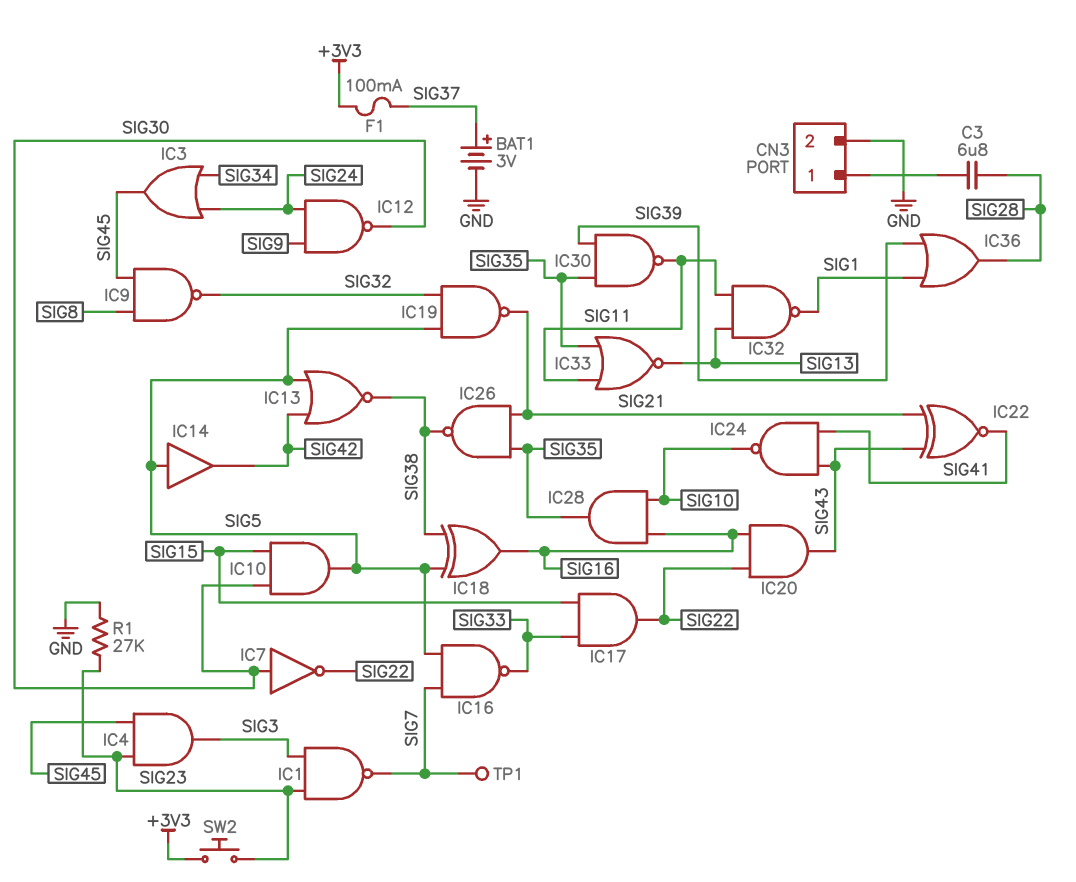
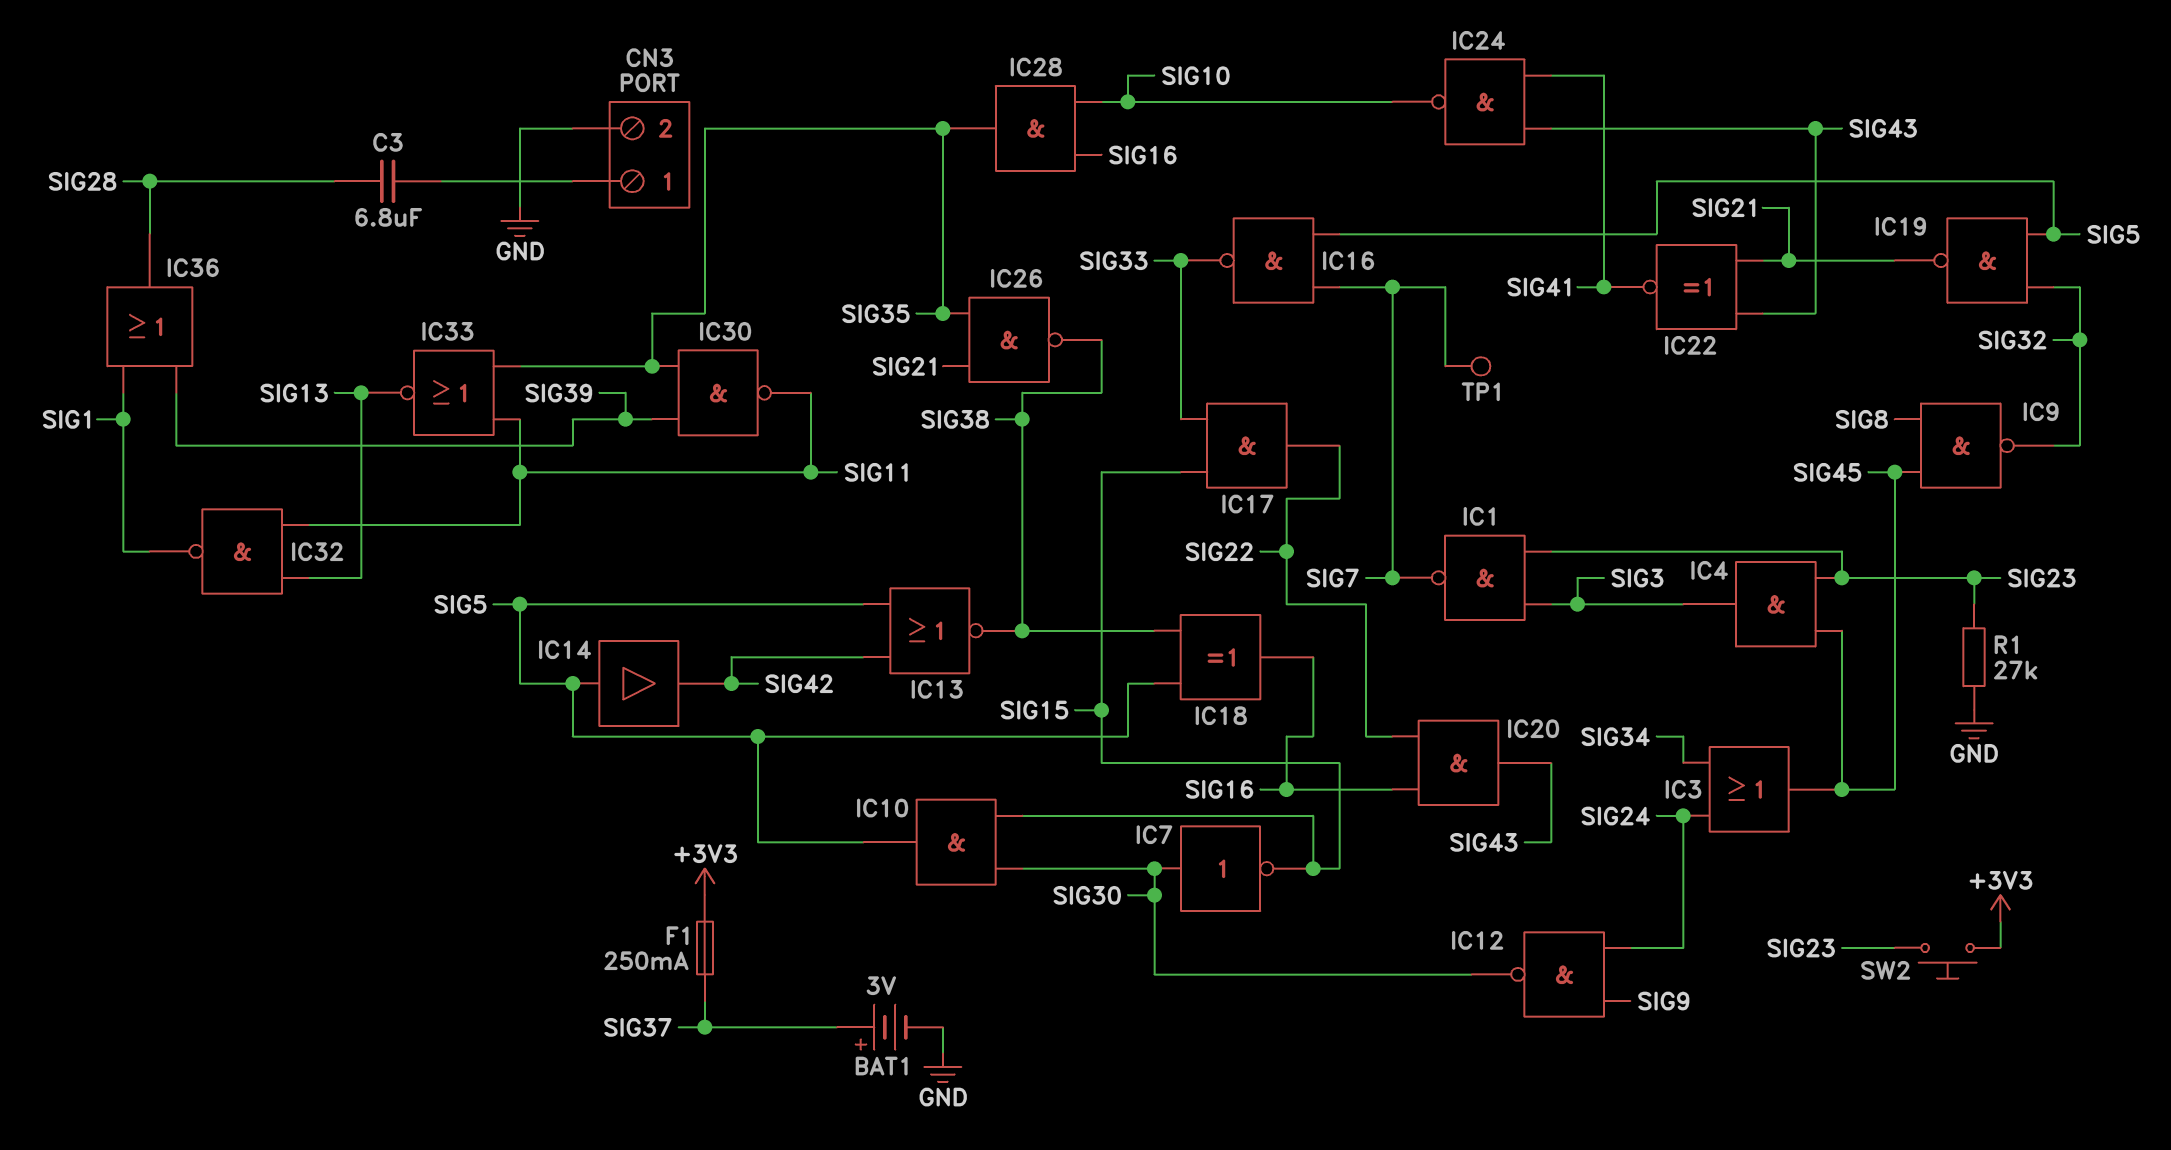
F1: 100mA (+3V3, SIG37) -> 250mA (+3V3, SIG37)
IC7: NOT (in SIG30, out SIG22) -> NOT (in SIG30, out SIG15)

